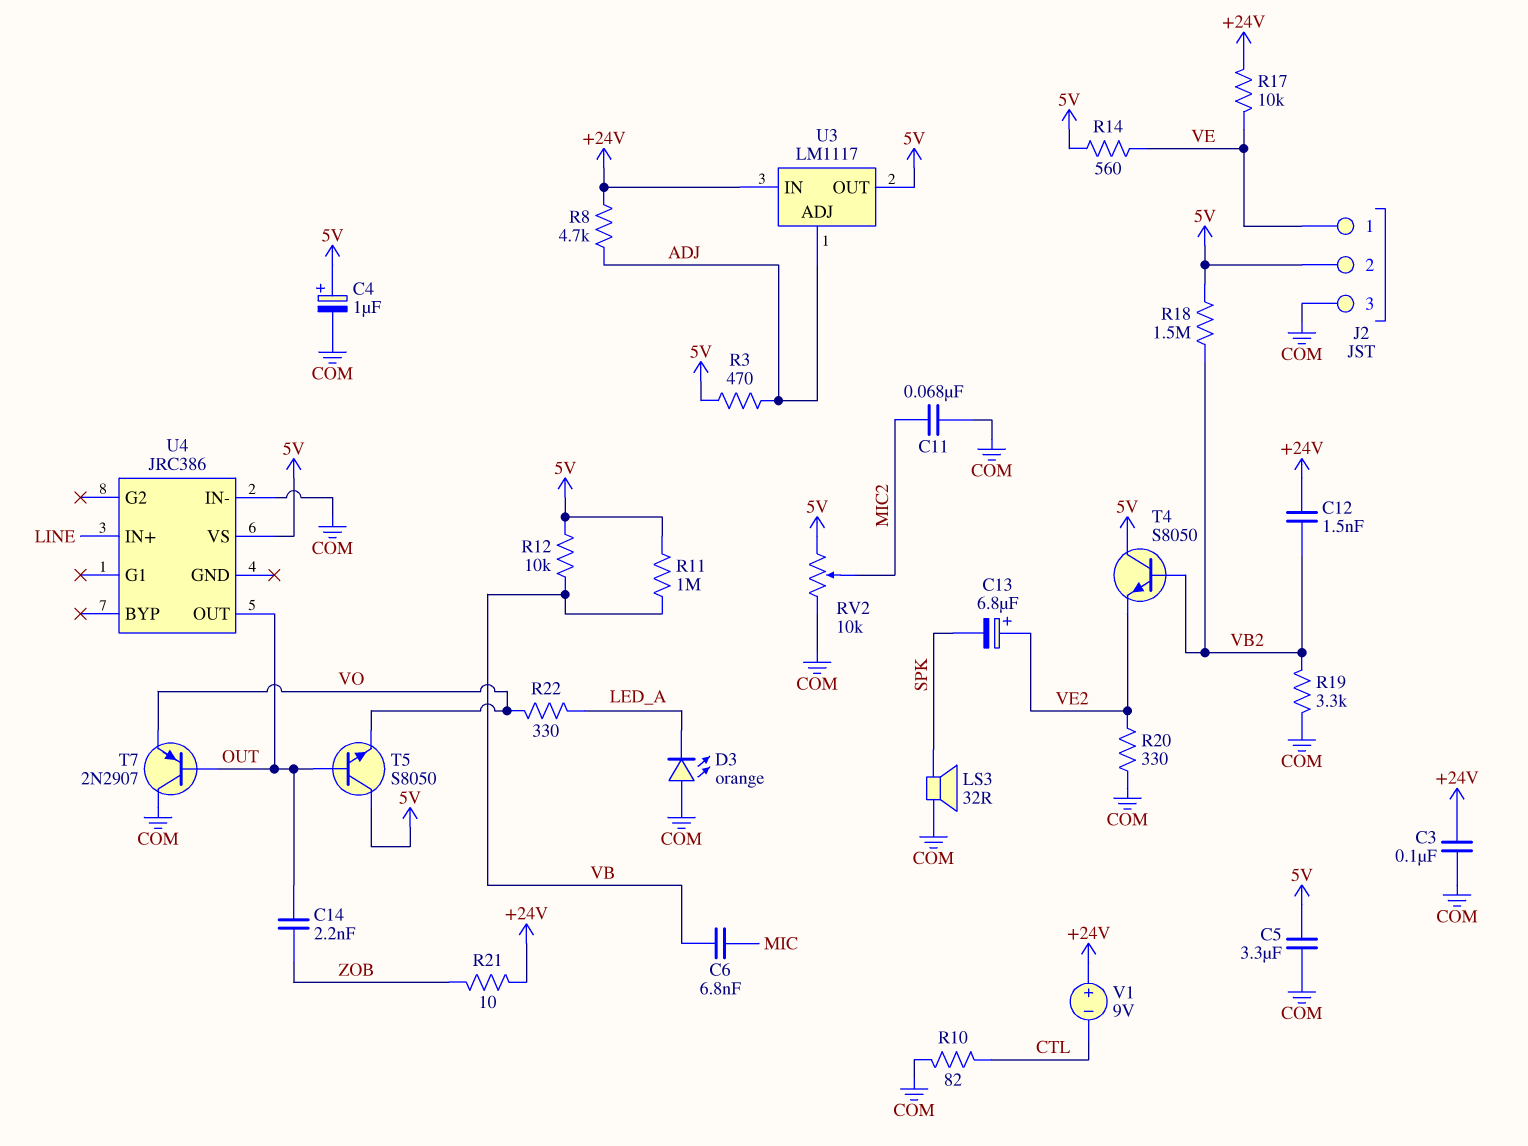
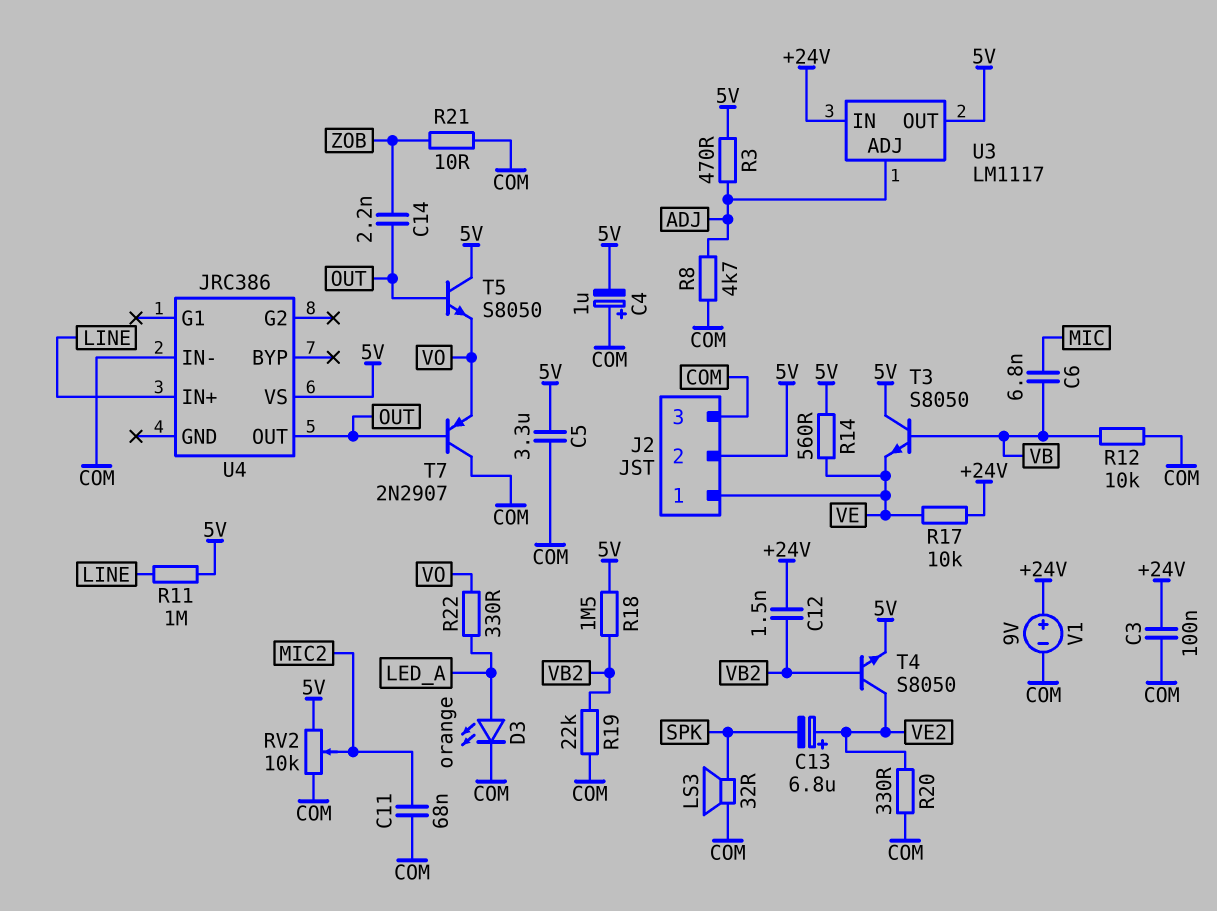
C4: 1uF (plus 5V, minus COM) -> 1uF (plus COM, minus 5V)
D3: LED orange (A COM, K LED_A) -> LED orange (A LED_A, K COM)
R8: 4.7k (+24V, ADJ) -> 4.7k (ADJ, COM)
R10: 82 (COM, CTL) -> none
R11: 1M (5V, VB) -> 1M (5V, LINE)
R12: 10k (5V, VB) -> 10k (COM, VB)
R19: 3.3k (COM, VB2) -> 22k (COM, VB2)
R21: 10 (+24V, ZOB) -> 10 (COM, ZOB)
T3: none -> NPN S8050 (B VB, C 5V, E VE)
T4: NPN S8050 (B VB2, C 5V, E VE2) -> NPN S8050 (B VB2, C VE2, E 5V)
V1: 9V (plus +24V, minus CTL) -> 9V (plus +24V, minus COM)

